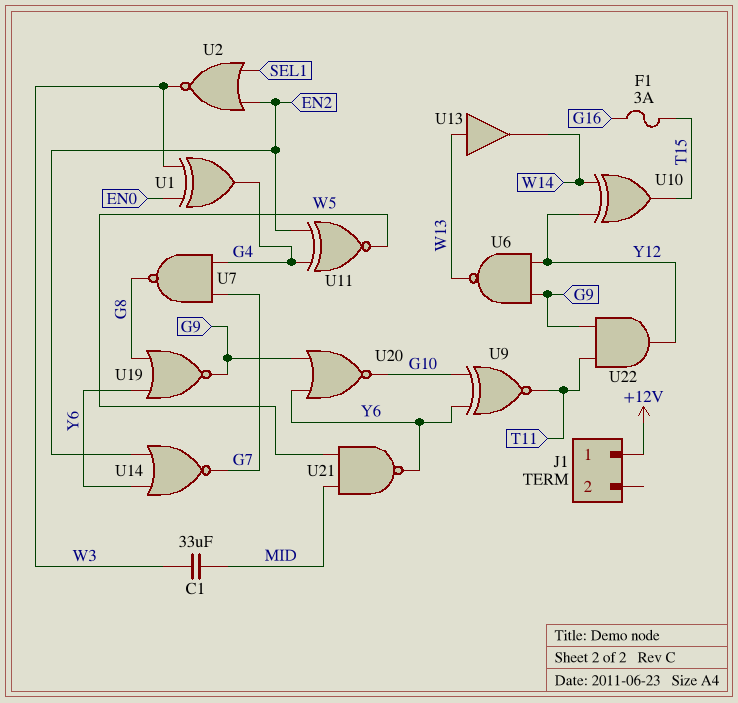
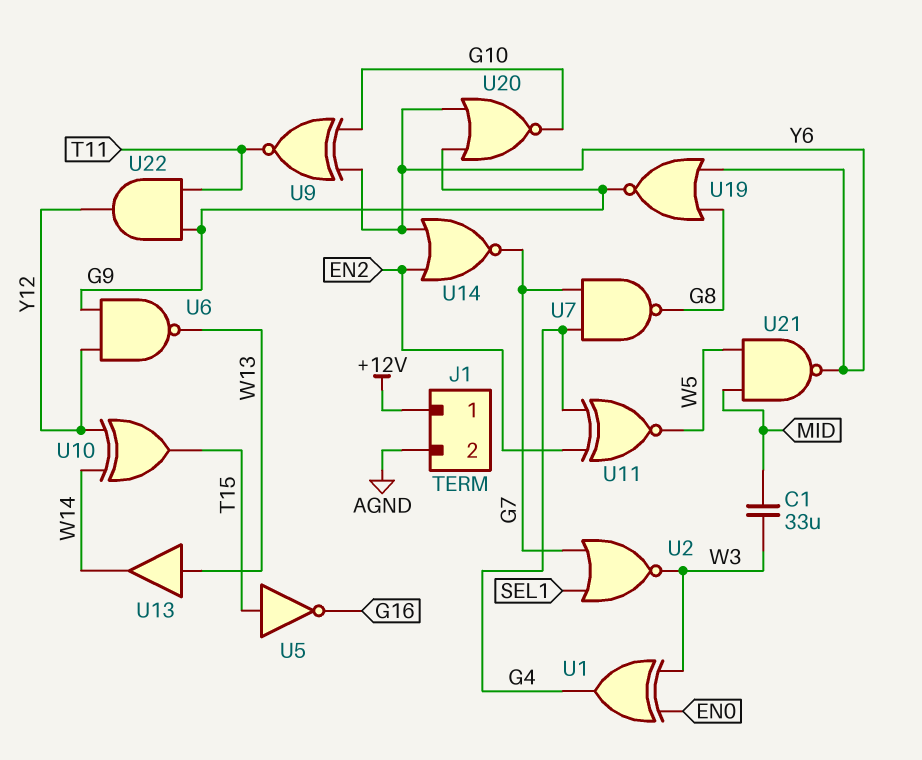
F1: 3A (G16, T15) -> none
J1 pin 2: none -> AGND
U2: NOR (in EN2, in SEL1, out W3) -> NOR (in G7, in SEL1, out W3)
U5: none -> NOT (in T15, out G16)

